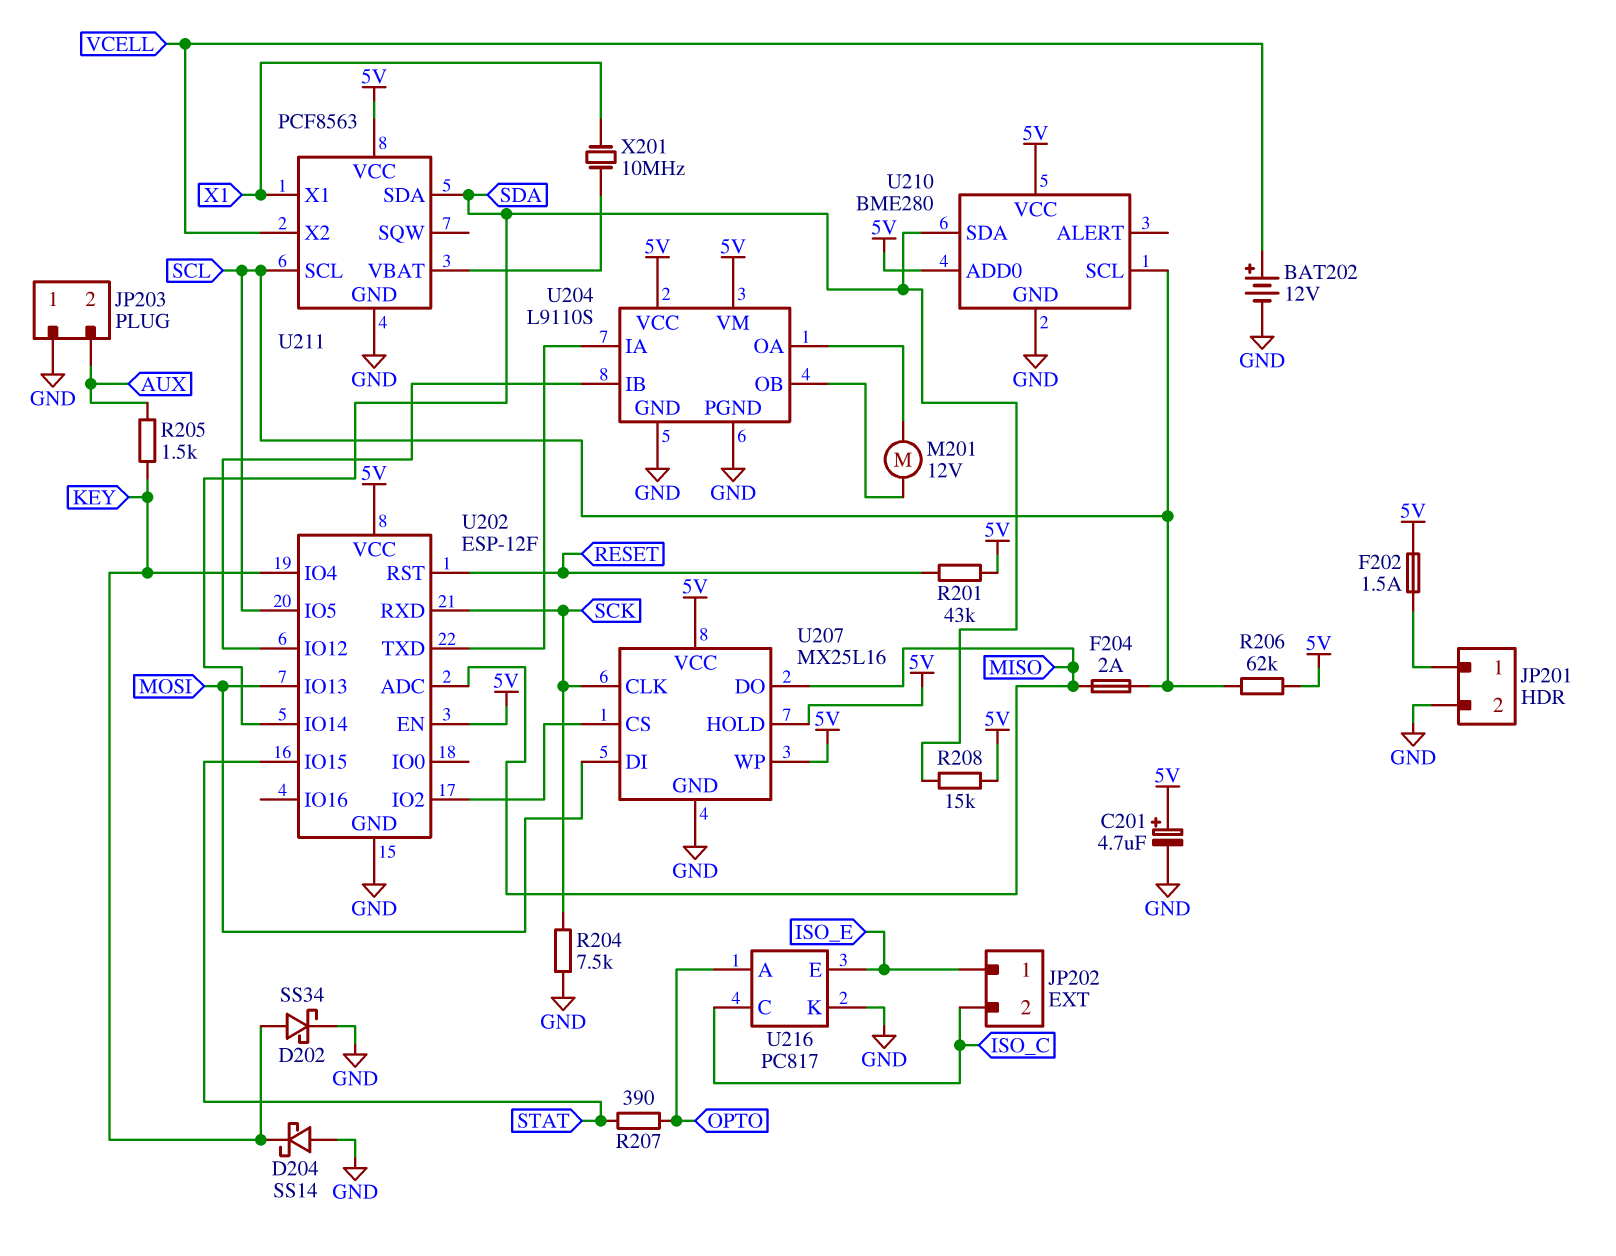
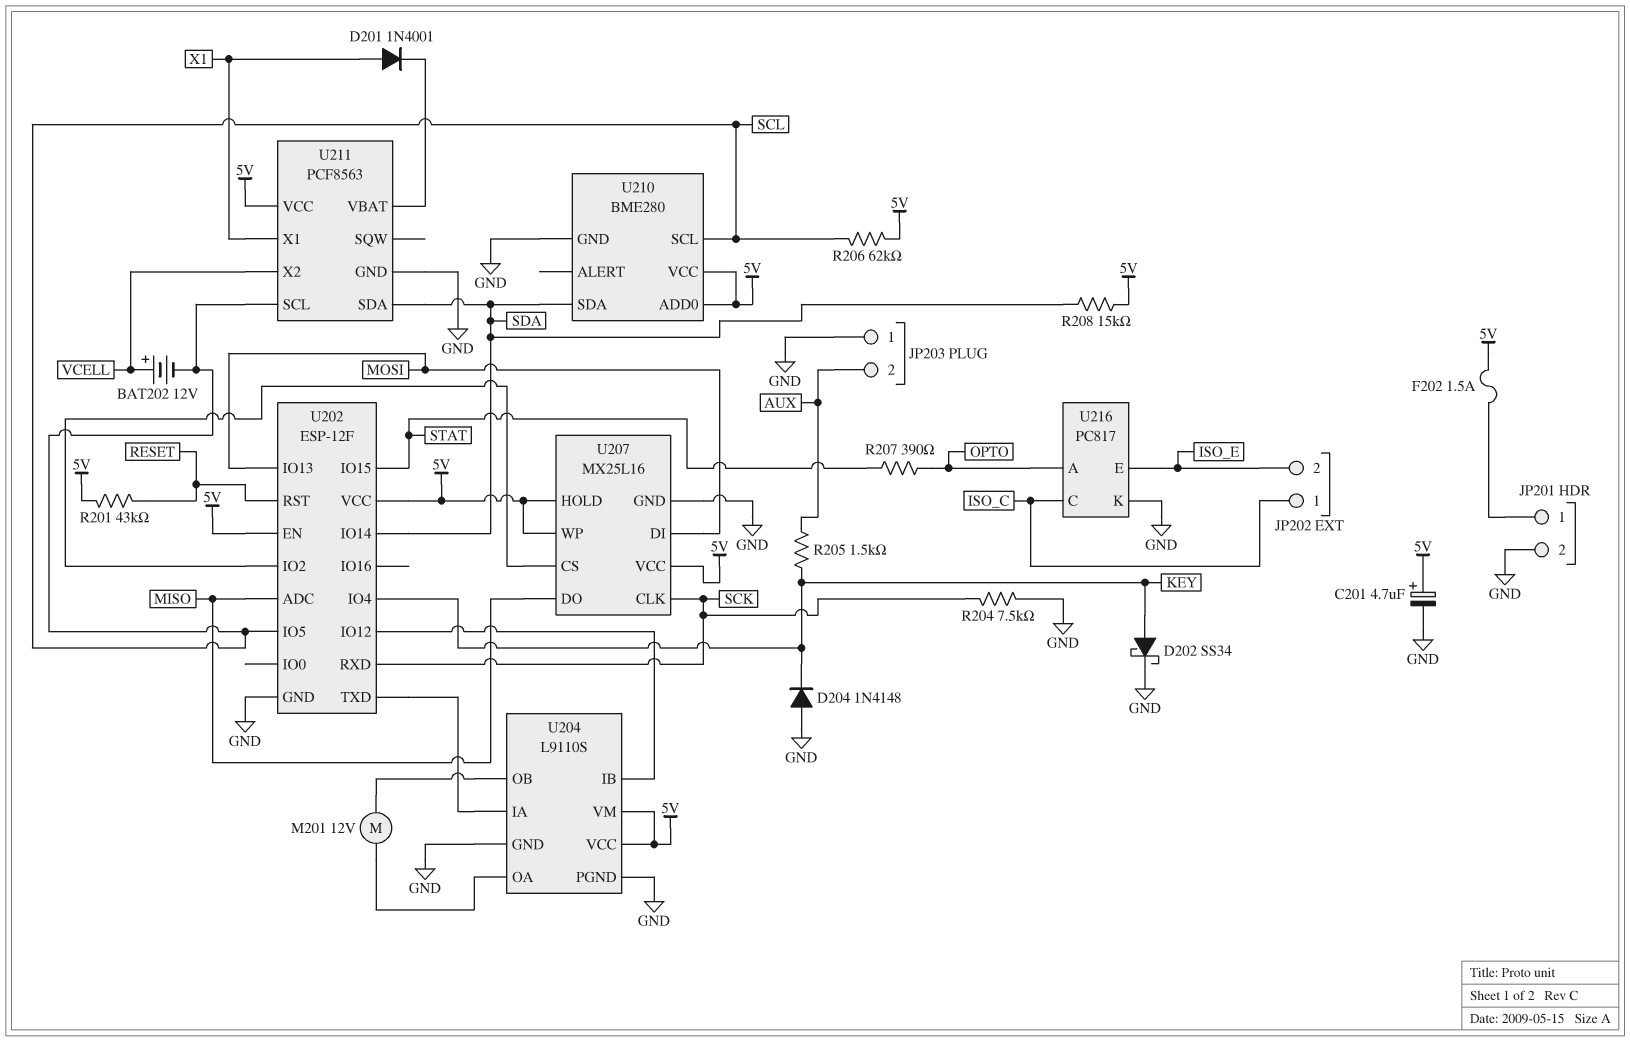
BAT202: 12V (plus VCELL, minus GND) -> 12V (plus VCELL, minus SCL)
D201: none -> diode 1N4001 (A X1, K U211/VBAT)
D204: schottky SS14 (A GND, K KEY) -> diode 1N4148 (A GND, K KEY)
F204: 2A (MISO, SCL) -> none
JP202 pin 1: ISO_E -> ISO_C
JP202 pin 2: ISO_C -> ISO_E
X201: 10MHz (U211/VBAT, X1) -> none

